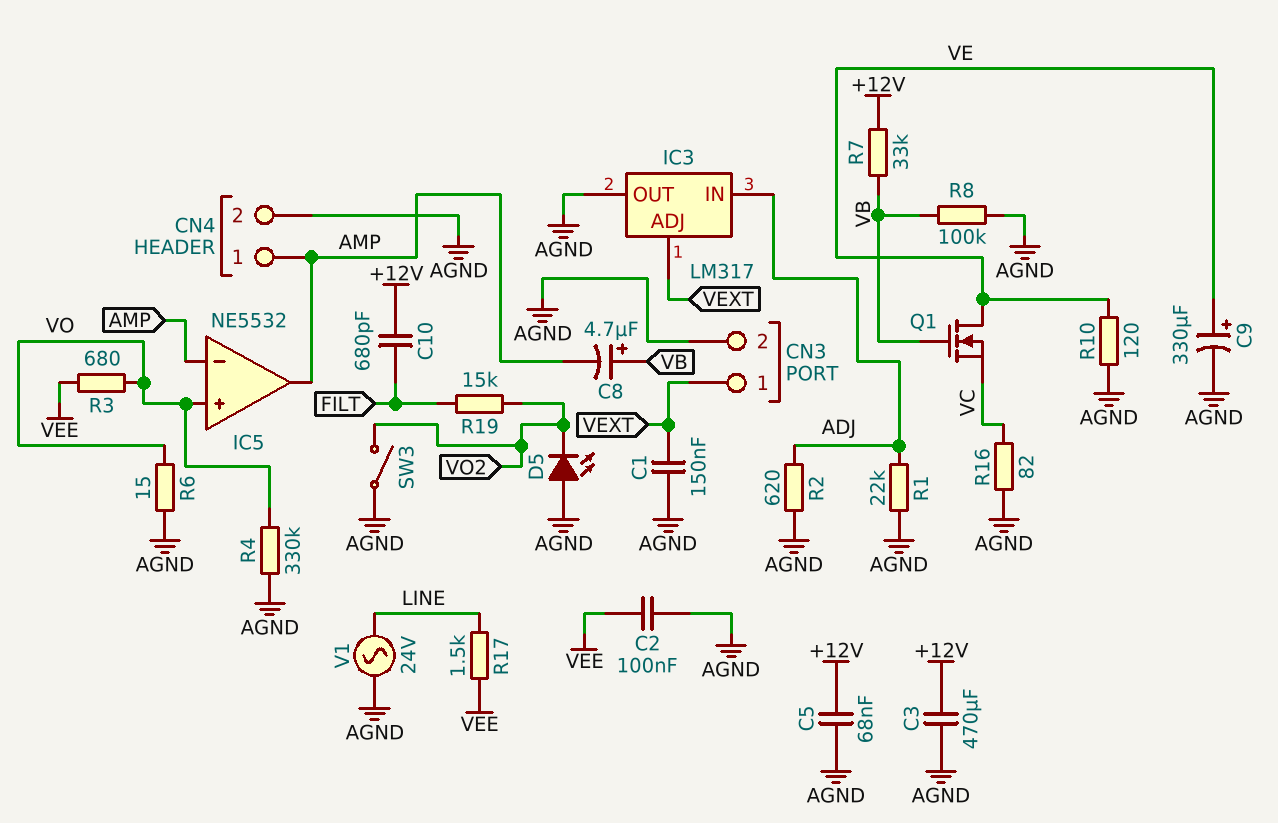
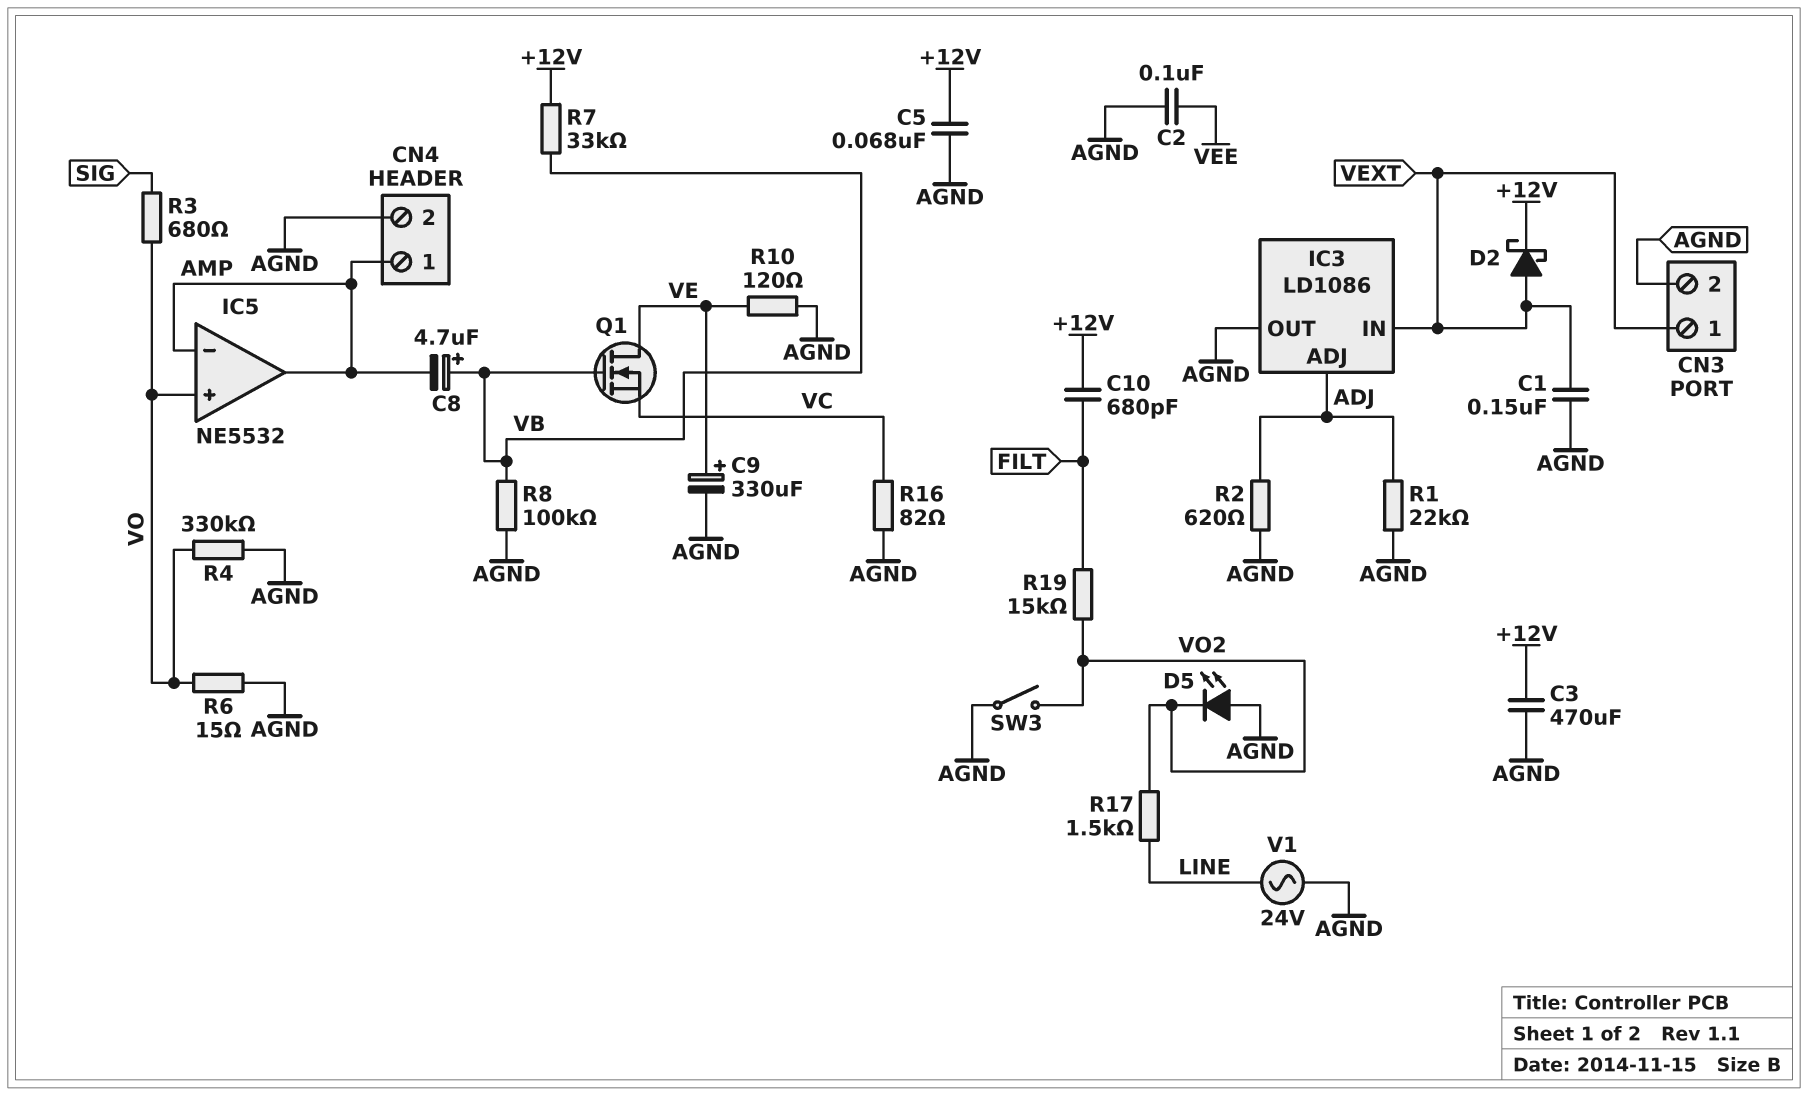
D2: none -> schottky (A VEXT, K +12V)
IC3: LM317 -> LD1086
IC3 pin ADJ: VEXT -> ADJ
IC3 pin IN: ADJ -> VEXT
R3: 680 (VEE, VO) -> 680 (SIG, VO)
R17: 1.5k (LINE, VEE) -> 1.5k (LINE, VO2)

